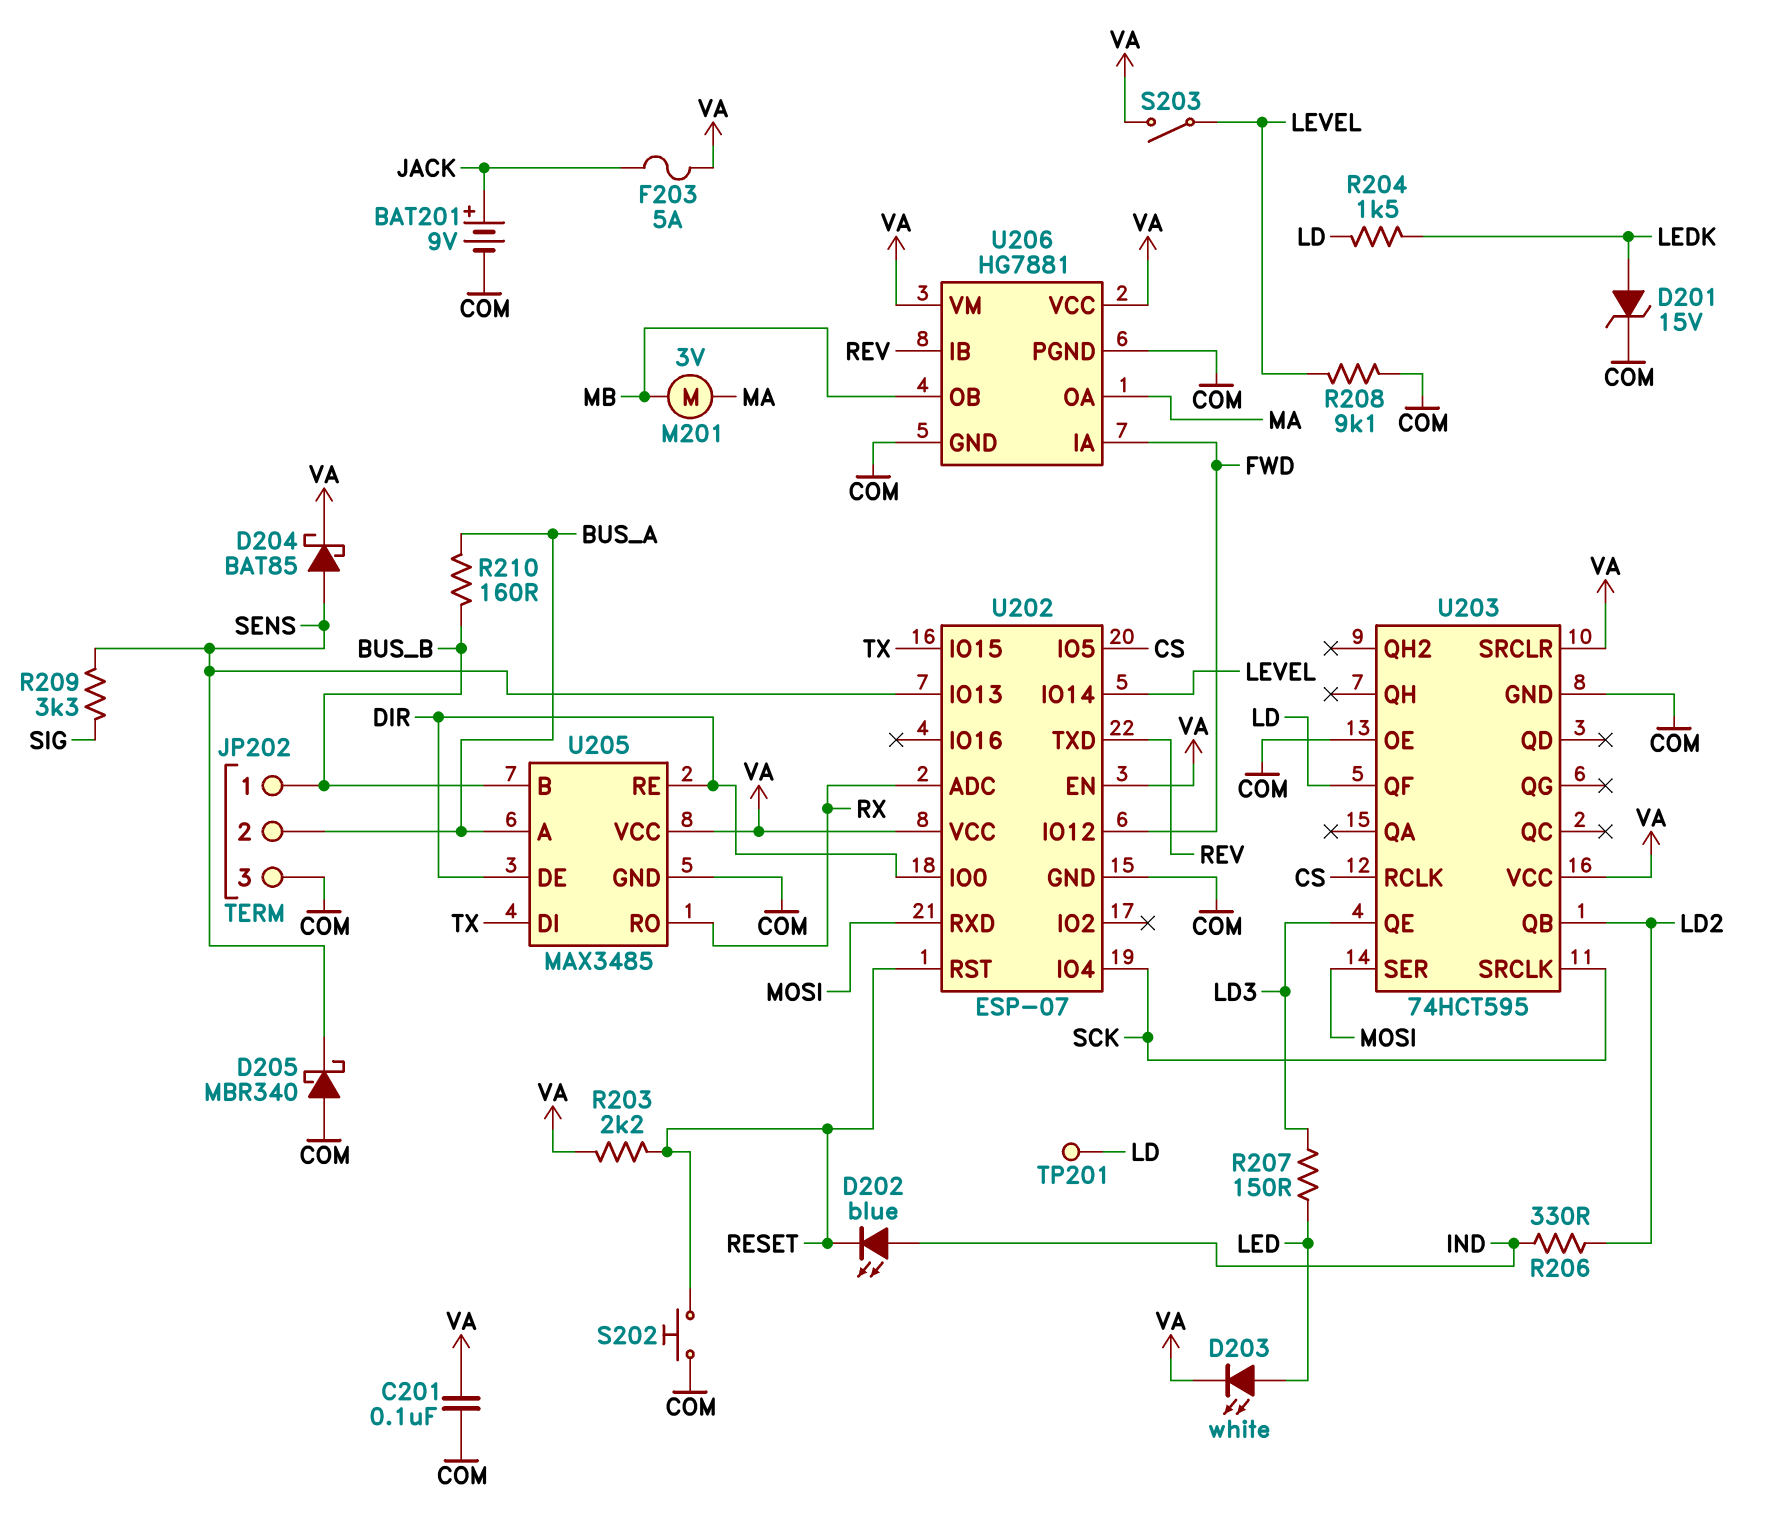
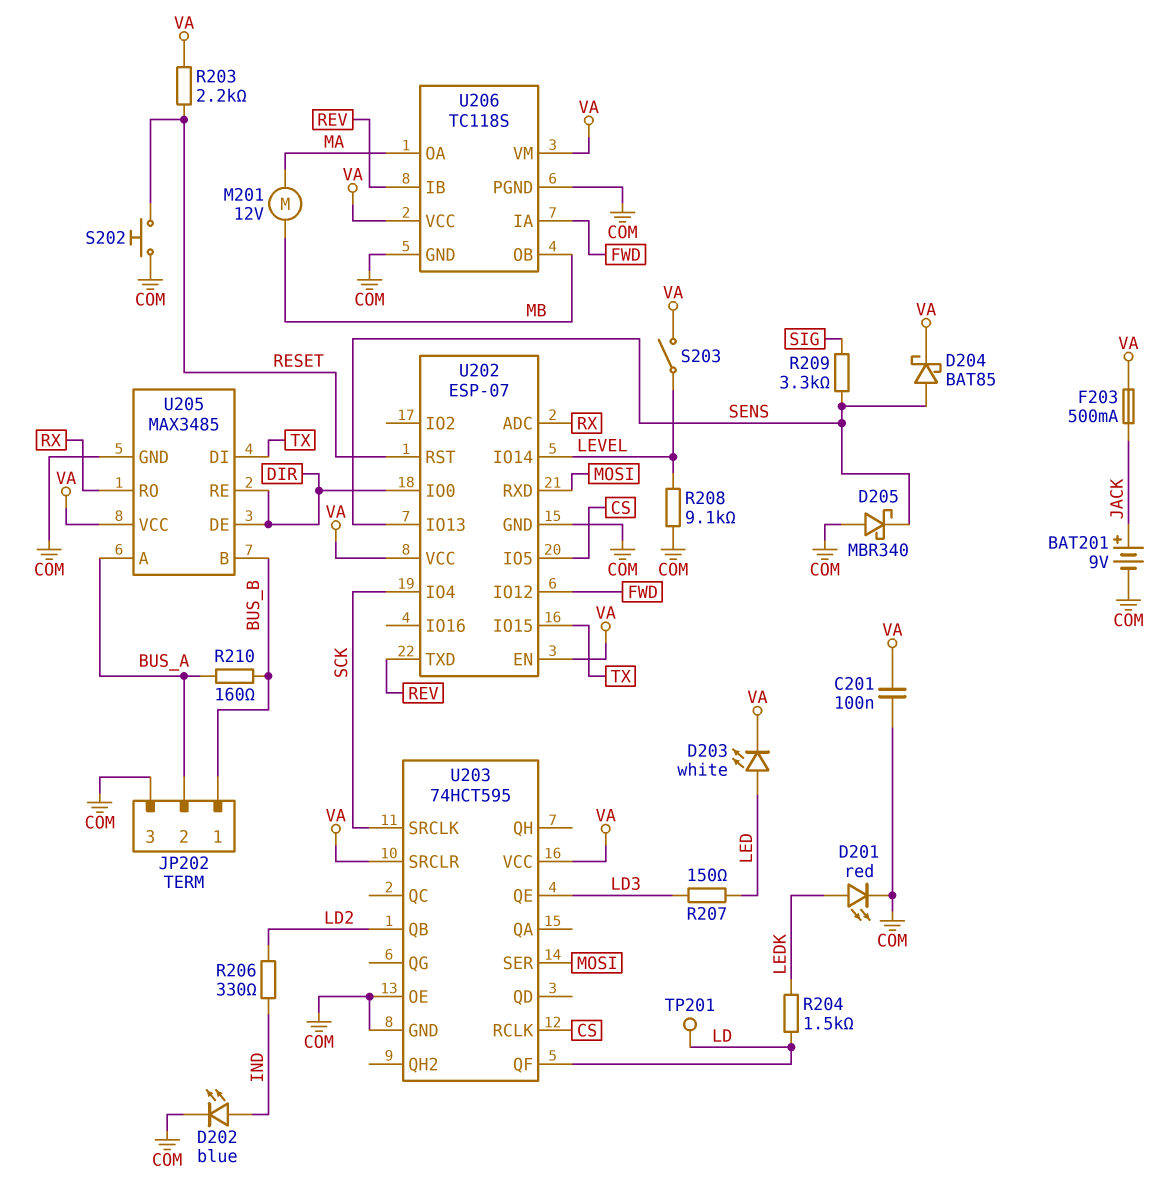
D201: zener 15V (A LEDK, K COM) -> LED red (A LEDK, K COM)
D202: LED blue (A IND, K RESET) -> LED blue (A IND, K COM)
F203: 5A (JACK, VA) -> 500mA (JACK, VA)
M201: motor 3V (MA, MB) -> motor 12V (MA, MB)
U206: HG7881 -> TC118S

